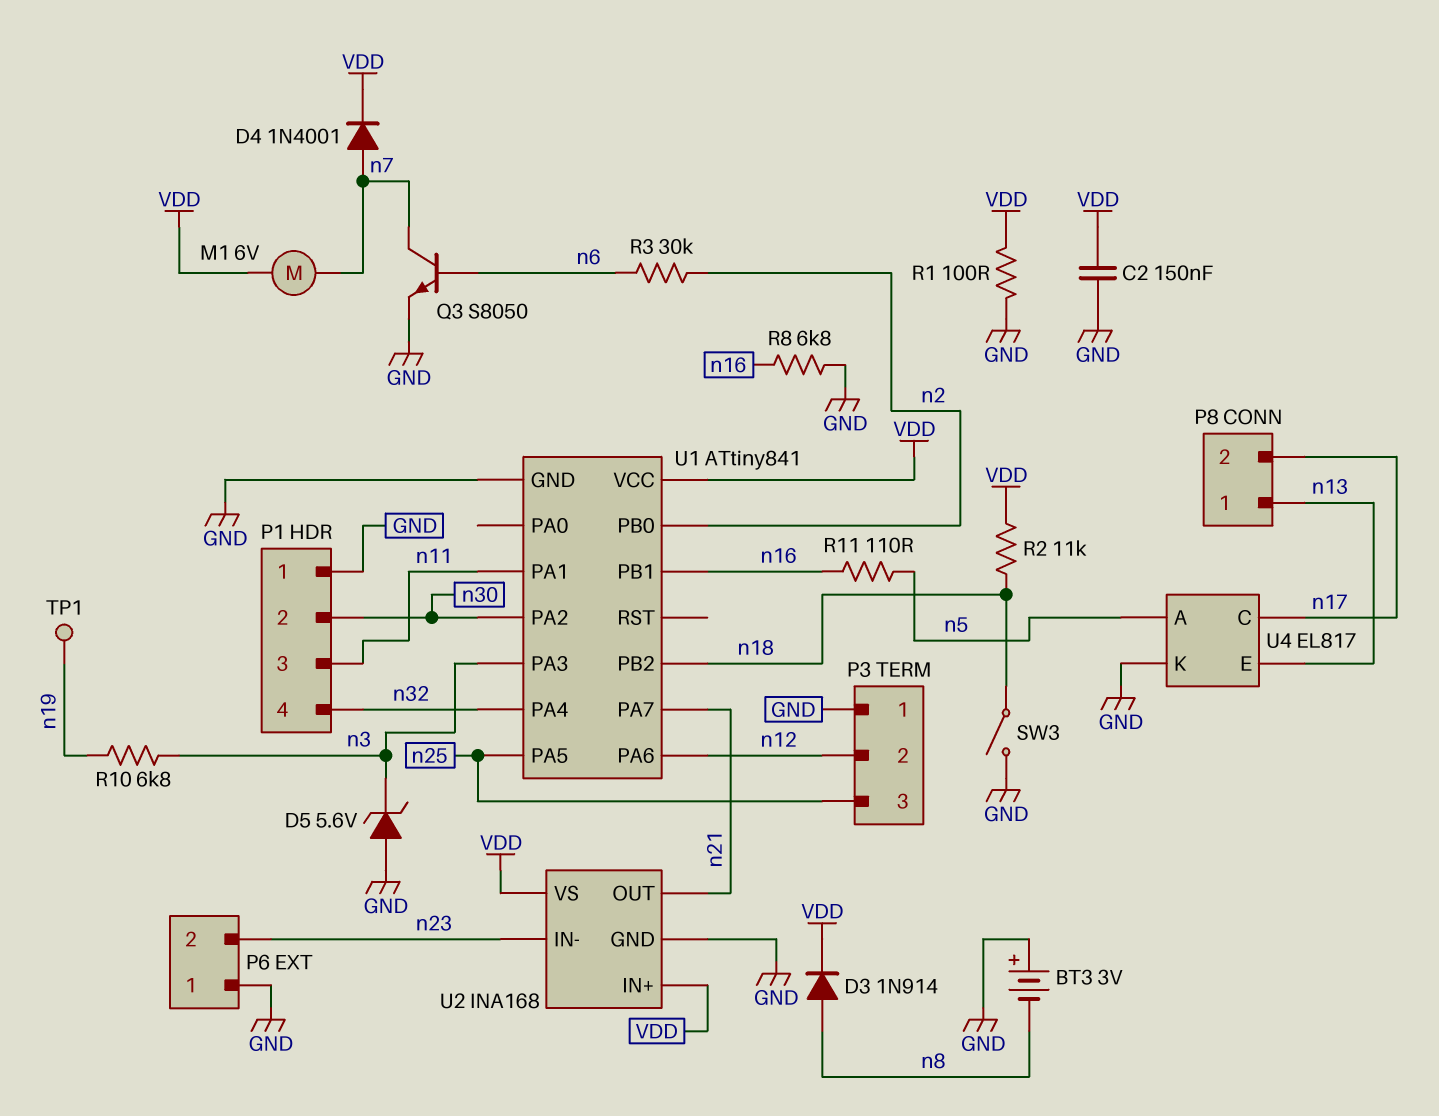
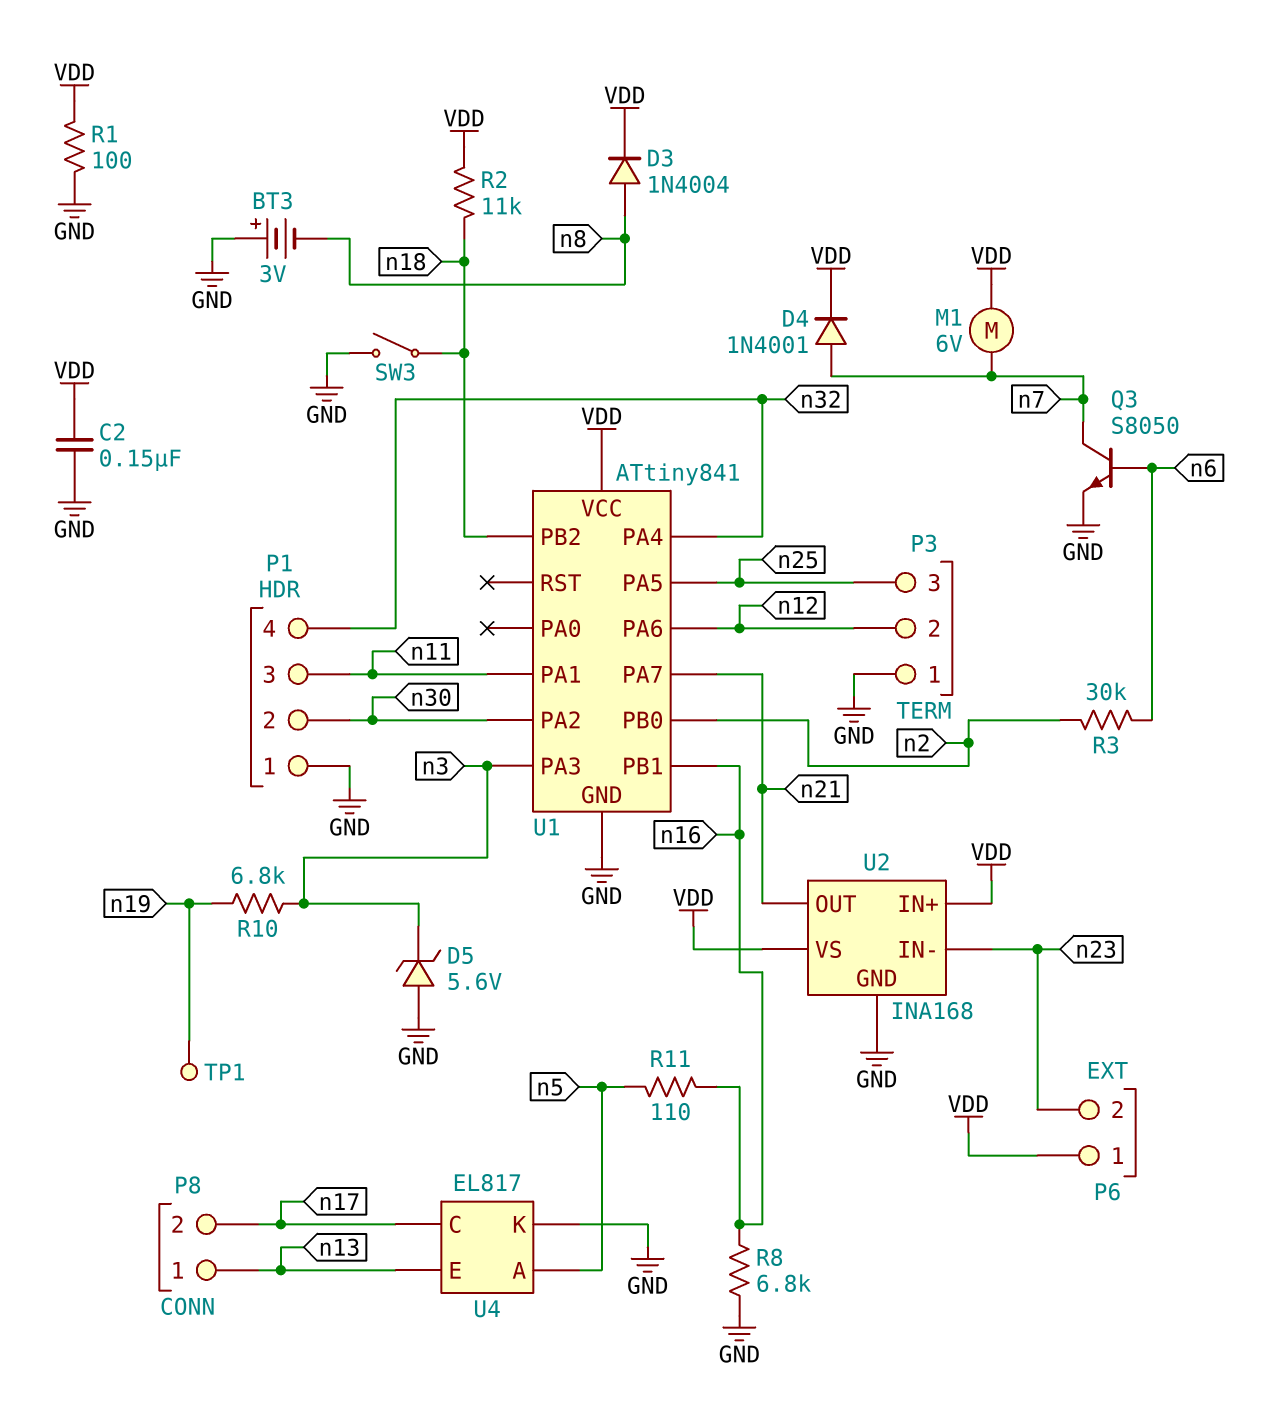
D3: diode 1N914 (A n8, K VDD) -> diode 1N4004 (A n8, K VDD)
P6 pin 1: GND -> VDD

